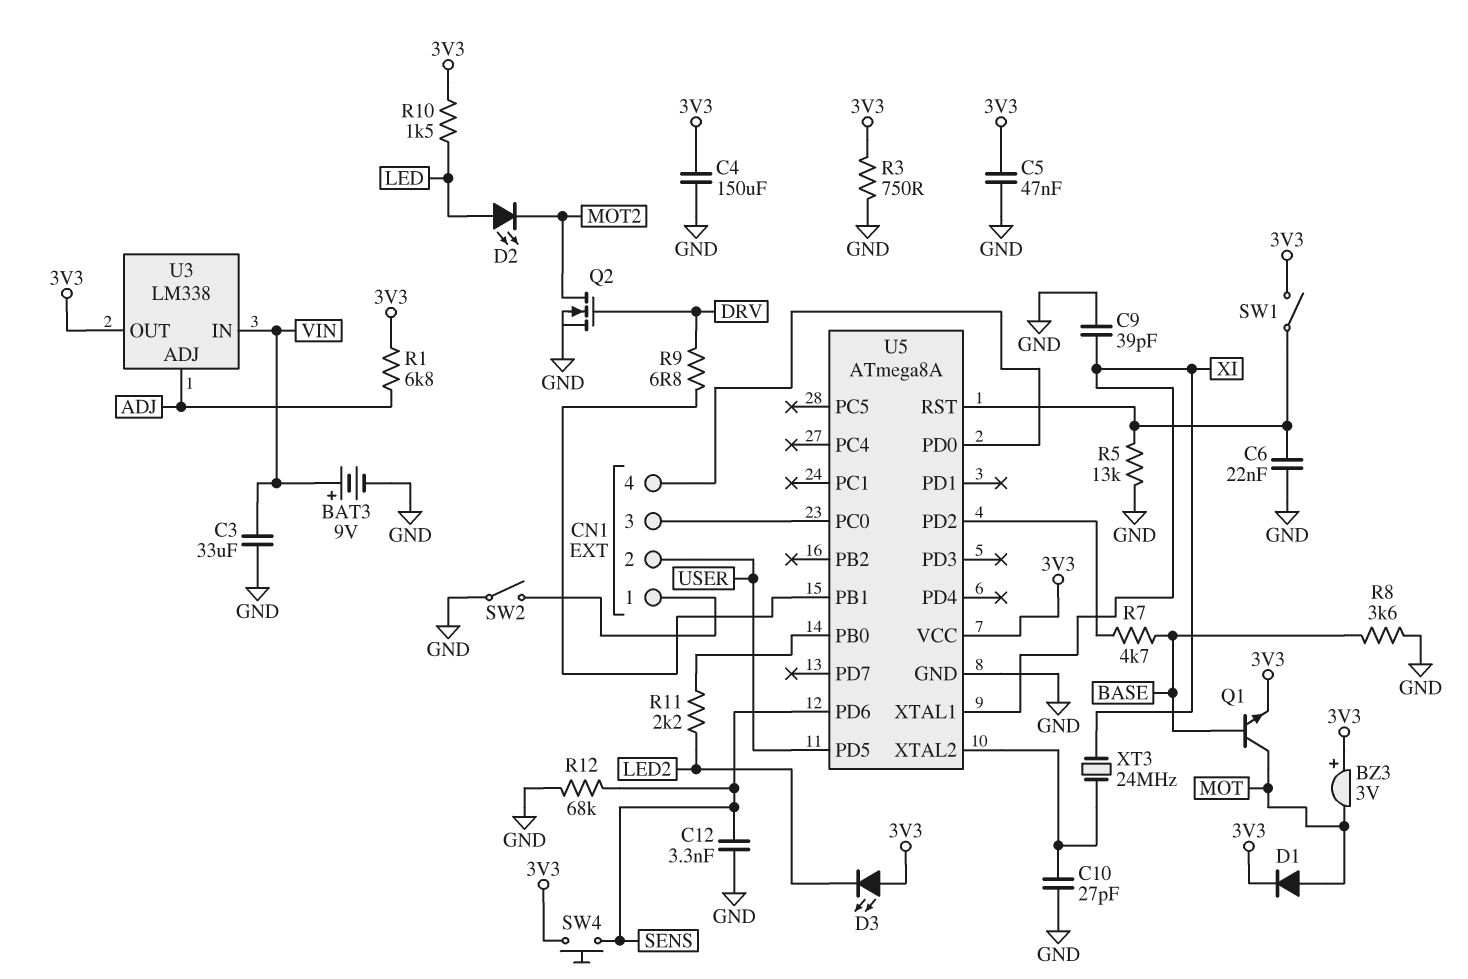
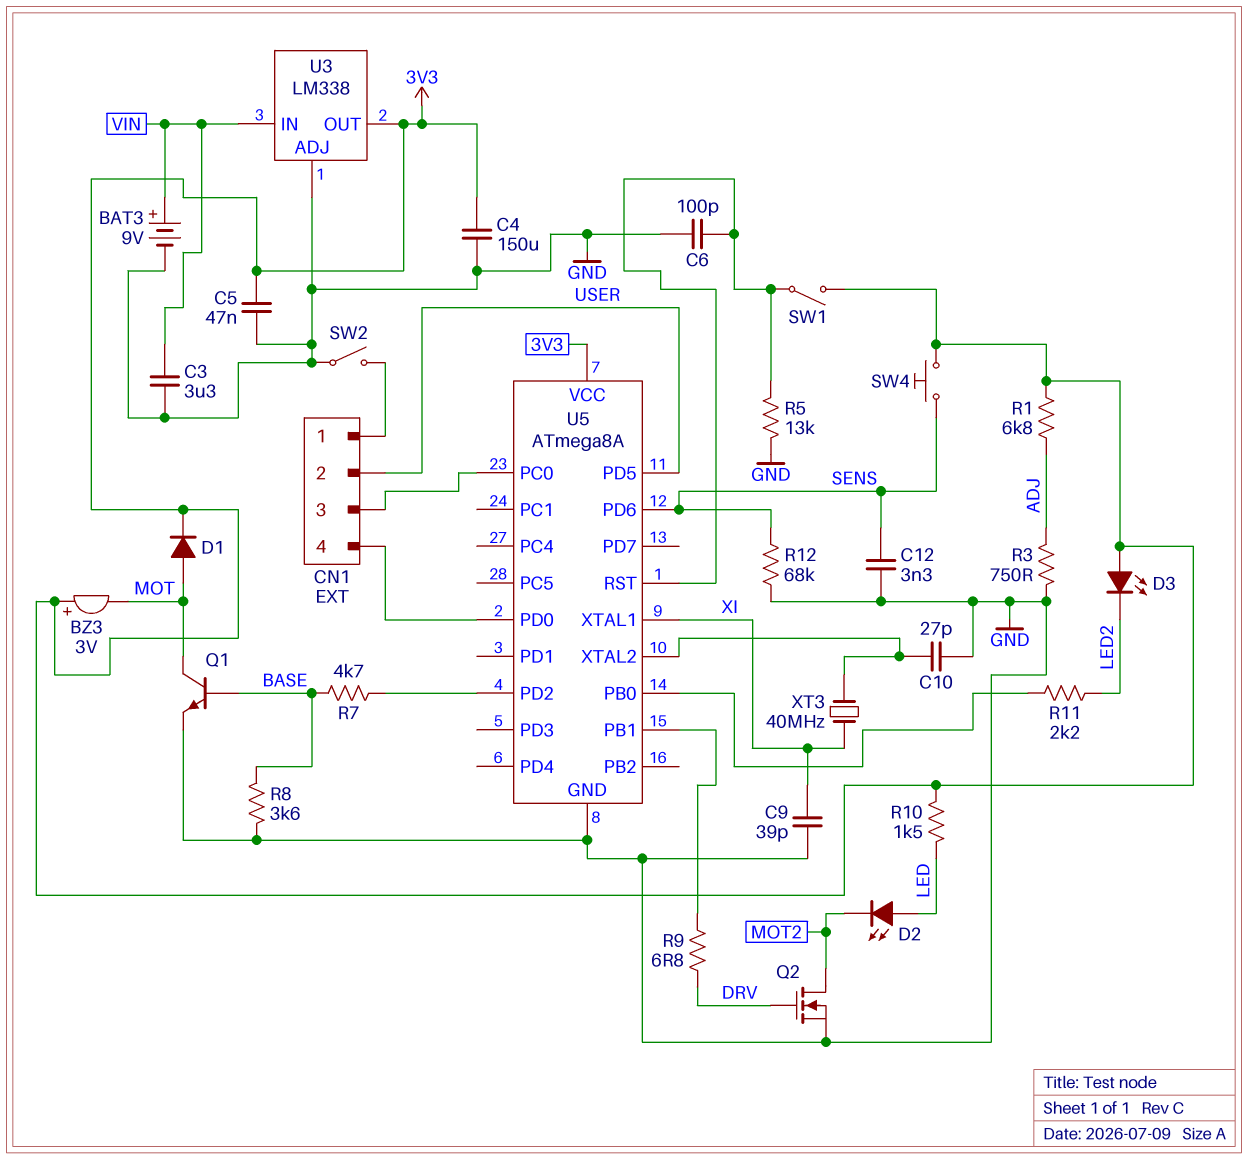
C3: 33uF (GND, VIN) -> 3.3uF (GND, VIN)
C6: 22nF (GND, U5/RST) -> 100pF (GND, U5/RST)
Q1: NPN (B BASE, C MOT, E 3V3) -> NPN (B BASE, C MOT, E GND)
R3: 750 (3V3, GND) -> 750 (ADJ, GND)
U3 pin ADJ: ADJ -> GND
XT3: 24MHz (U5/XTAL2, XI) -> 40MHz (U5/XTAL2, XI)

